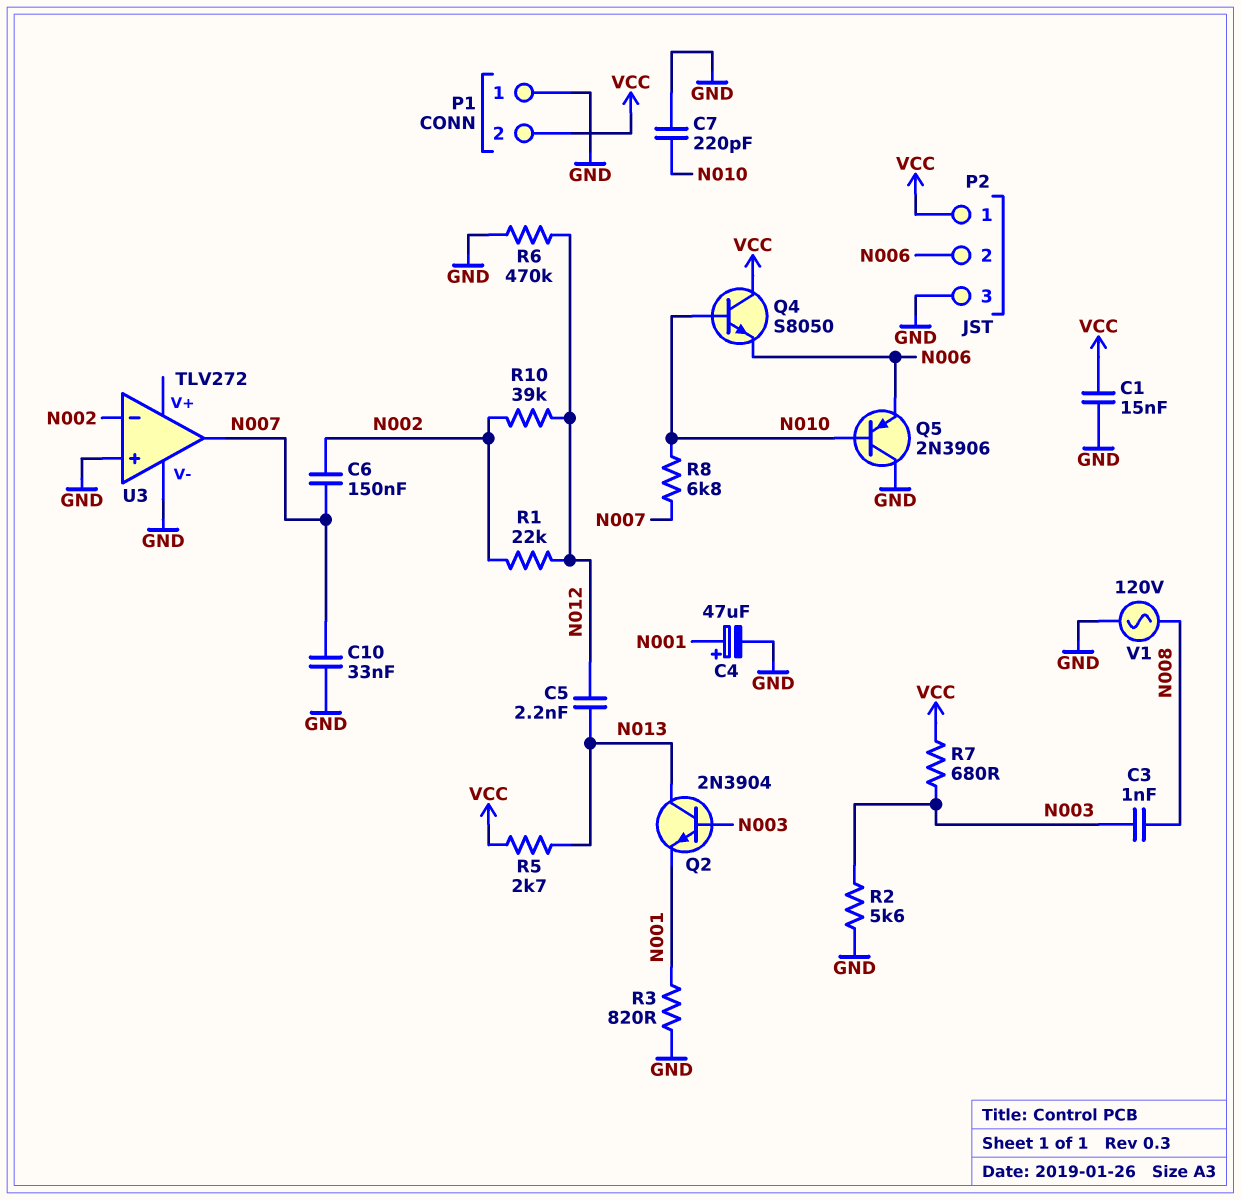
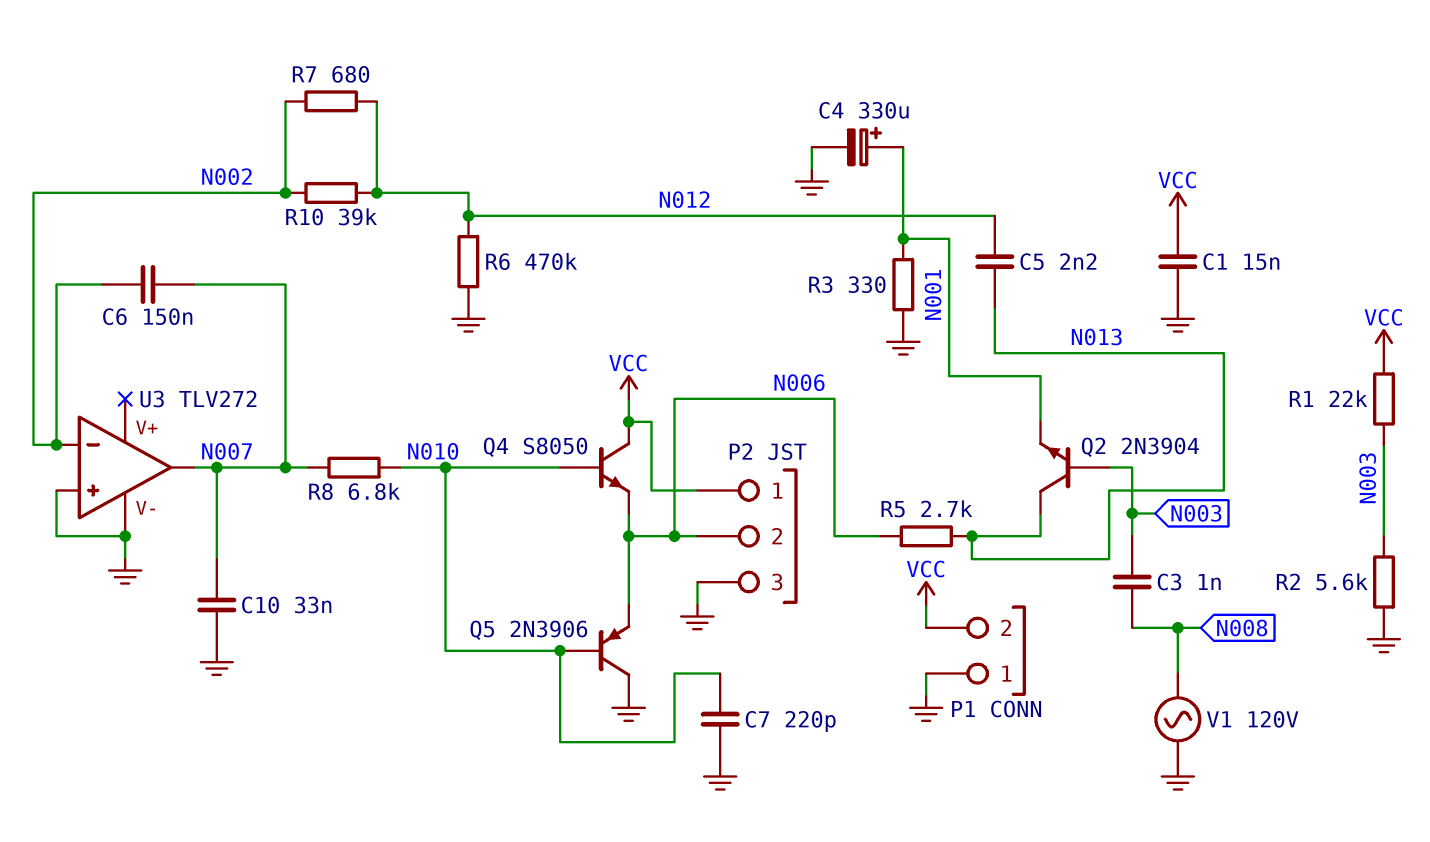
C4: 47uF (plus N001, minus GND) -> 330uF (plus N001, minus GND)
R1: 22k (N002, N012) -> 22k (N003, VCC)
R3: 820 (GND, N001) -> 330 (GND, N001)
R5: 2.7k (N013, VCC) -> 2.7k (N006, N013)
R7: 680 (N003, VCC) -> 680 (N002, N012)

